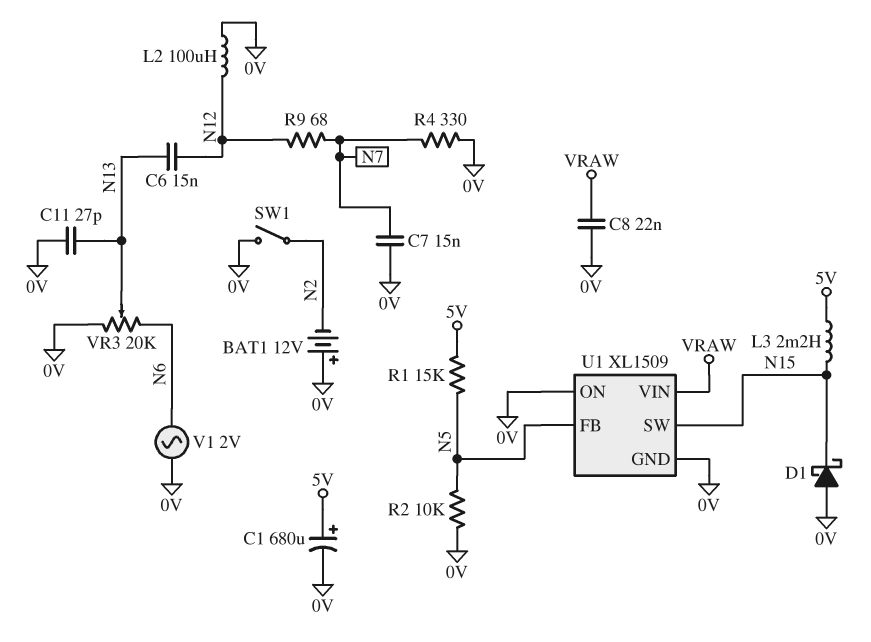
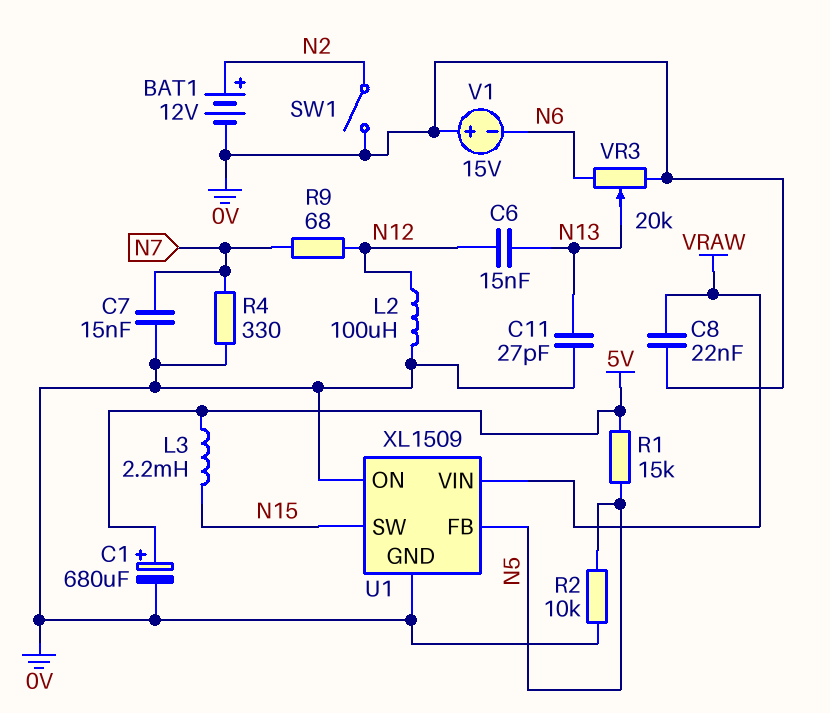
BAT1: 12V (plus 0V, minus N2) -> 12V (plus N2, minus 0V)
D1: schottky (A 0V, K N15) -> none
V1: AC 2V (0V, N6) -> 15V (plus 0V, minus N6)

